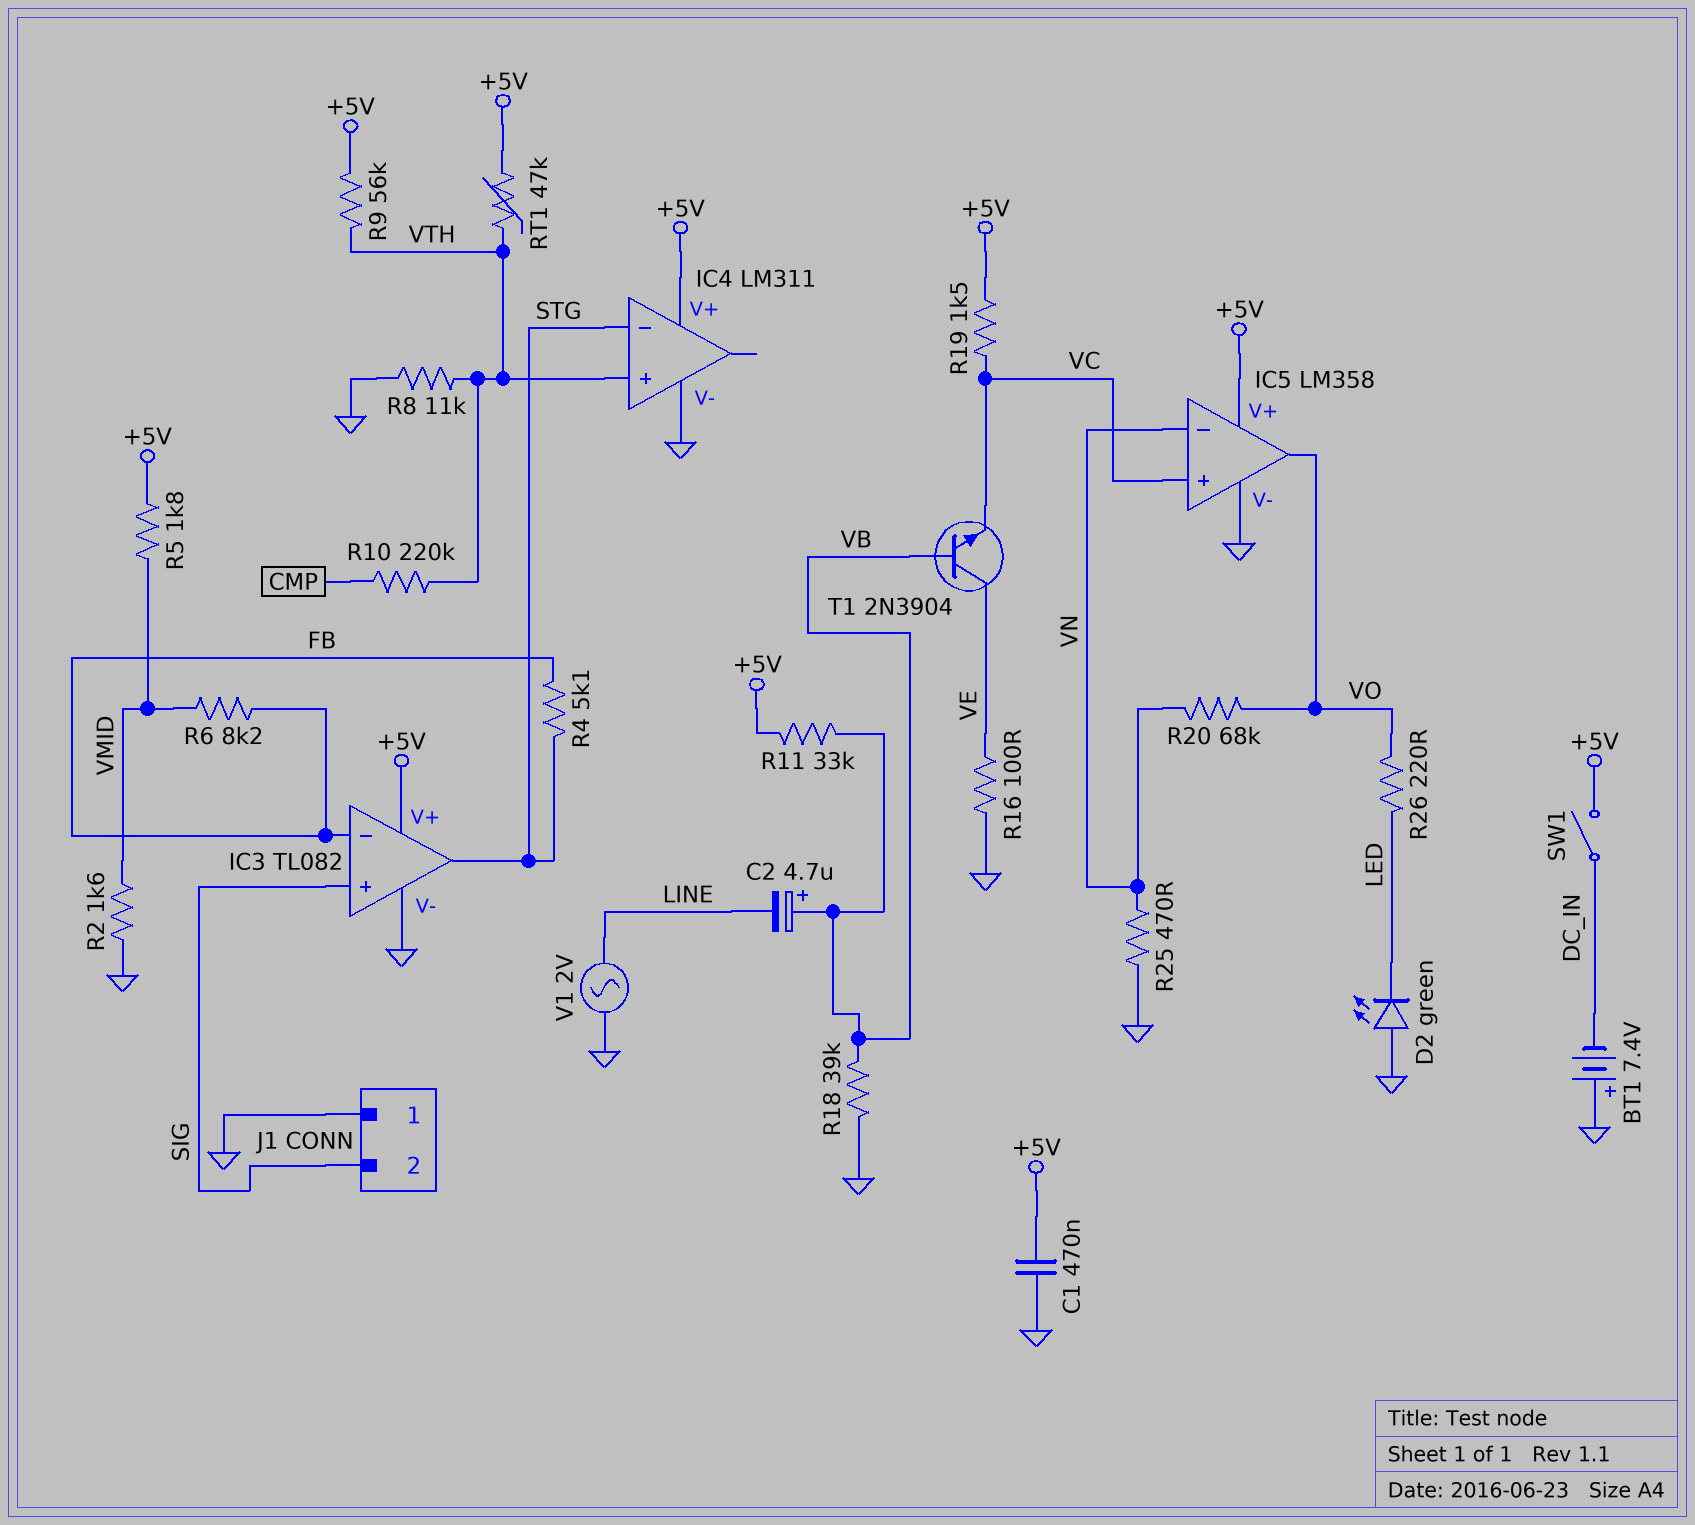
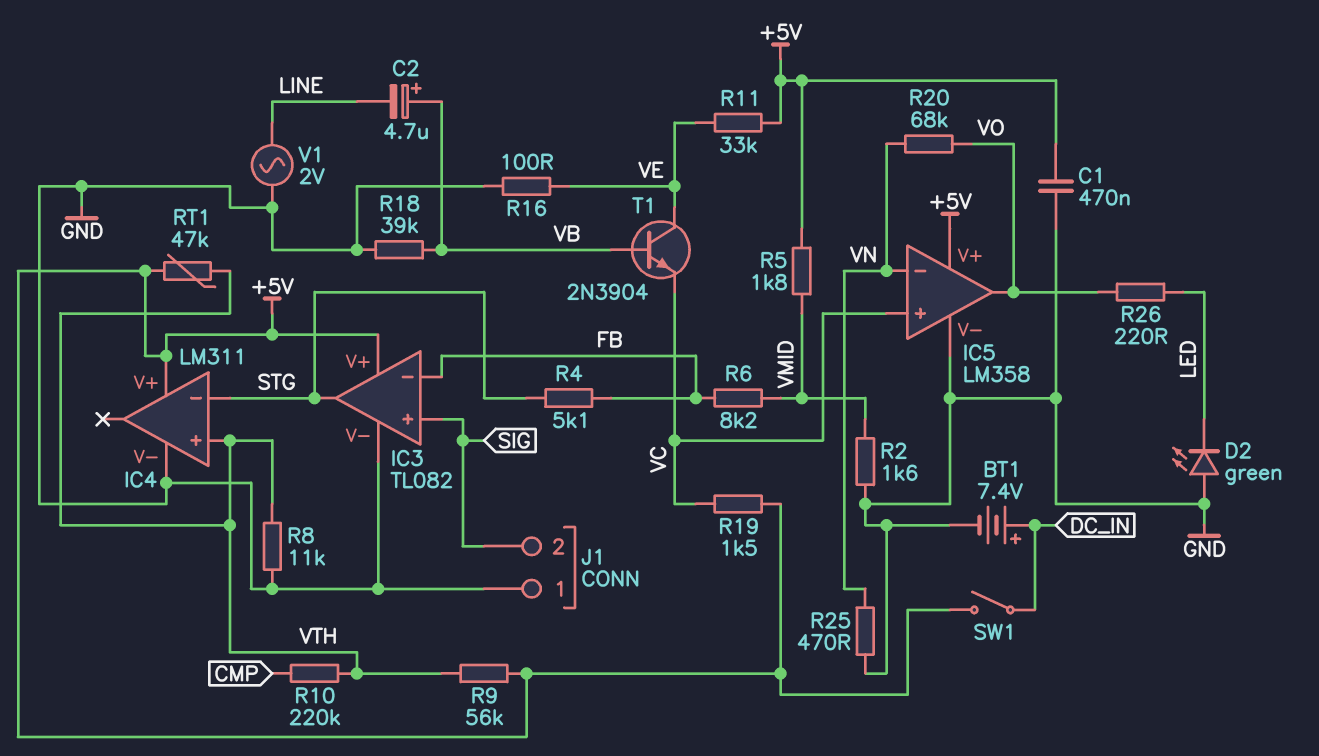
BT1: 7.4V (plus GND, minus DC_IN) -> 7.4V (plus DC_IN, minus GND)
R11: 33k (+5V, VB) -> 33k (+5V, VE)

